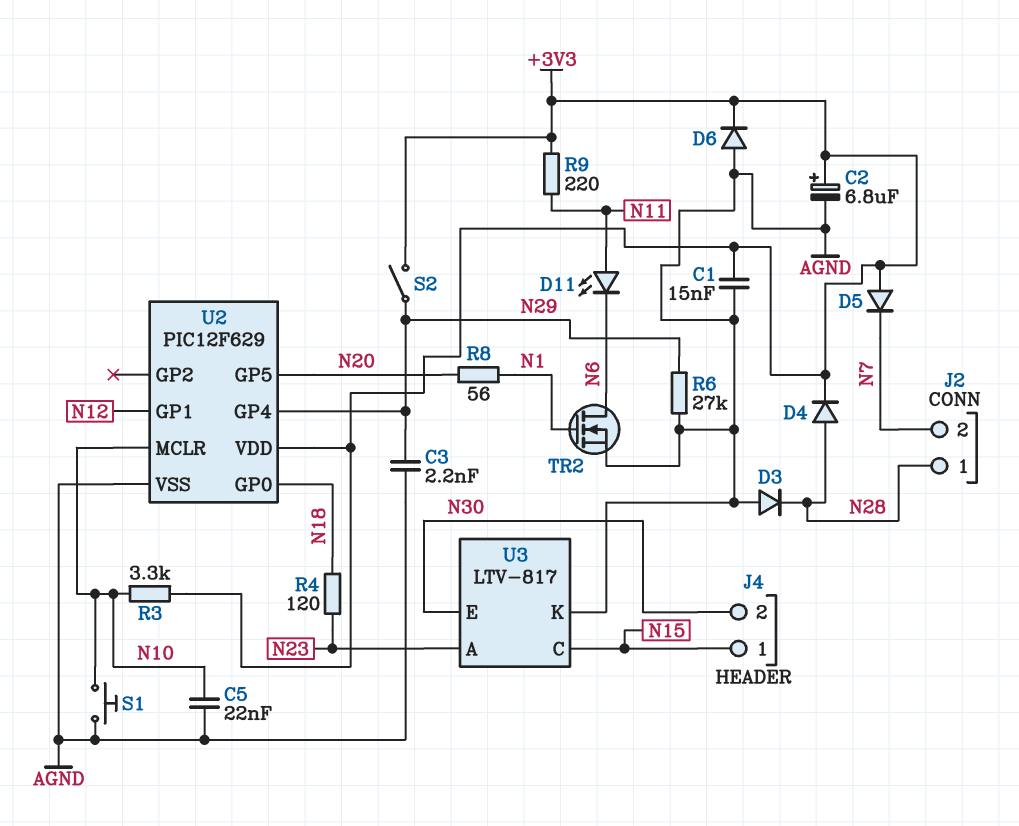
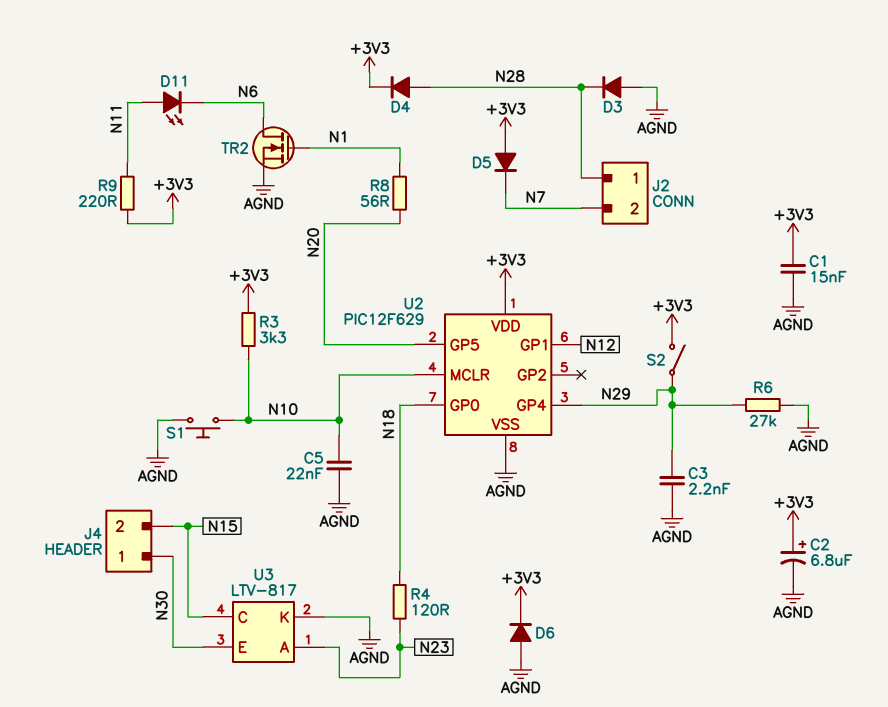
J4 pin 1: N15 -> N30
J4 pin 2: N30 -> N15

